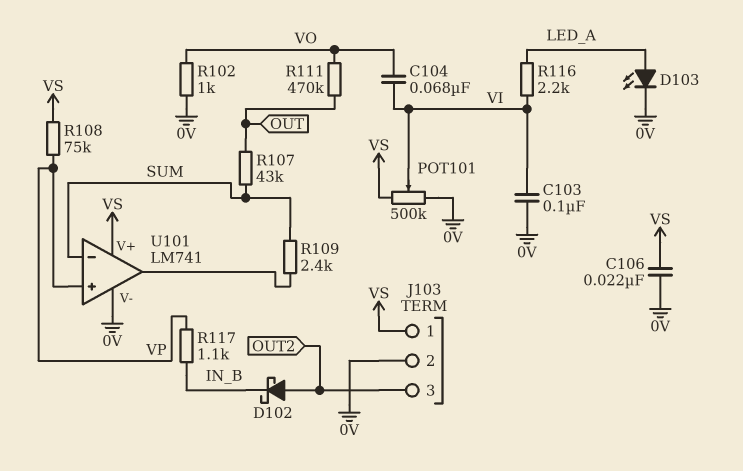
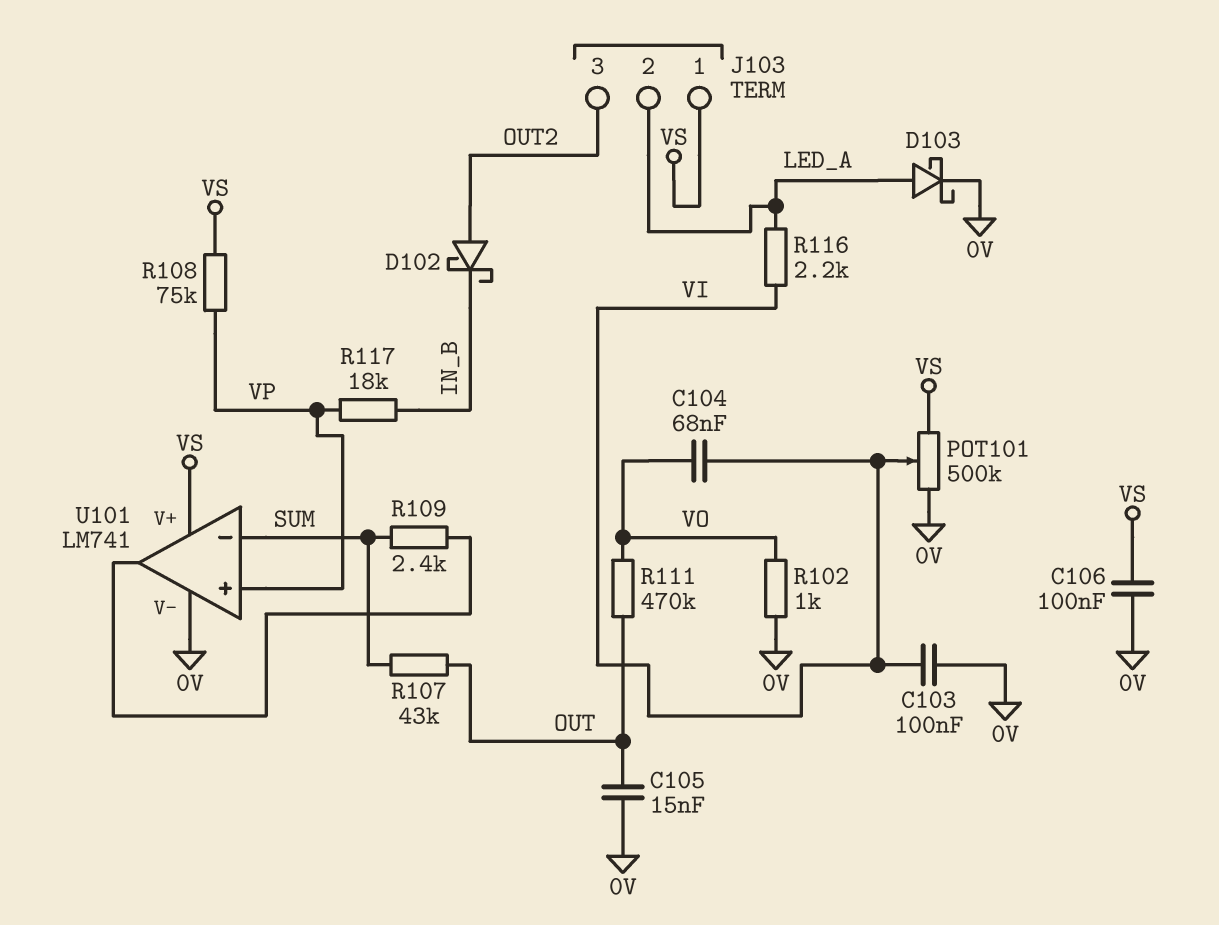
C105: none -> 15nF (0V, OUT)
C106: 22nF (0V, VS) -> 100nF (0V, VS)
D103: LED (A LED_A, K 0V) -> schottky (A LED_A, K 0V)
J103 pin 2: 0V -> LED_A
R117: 1.1k (IN_B, VP) -> 18k (IN_B, VP)

